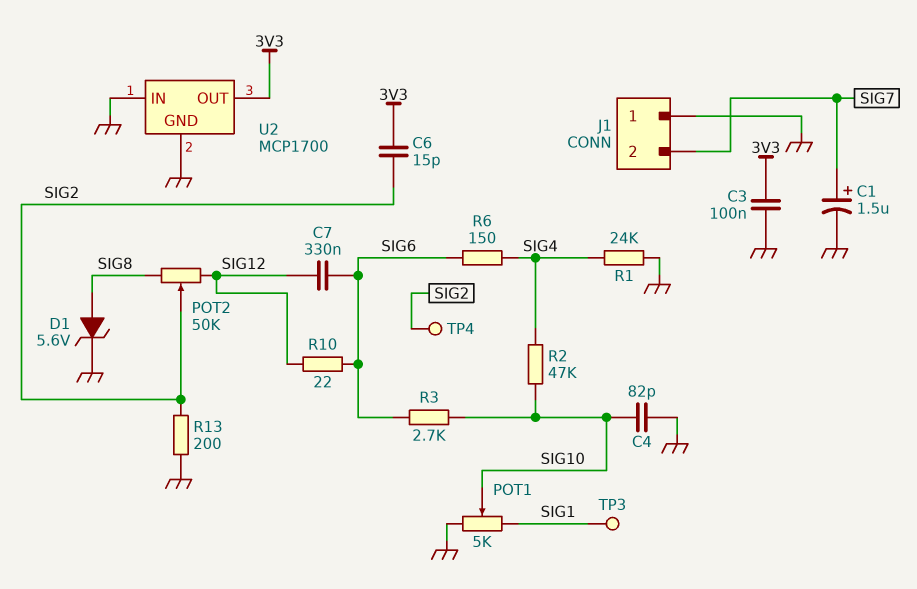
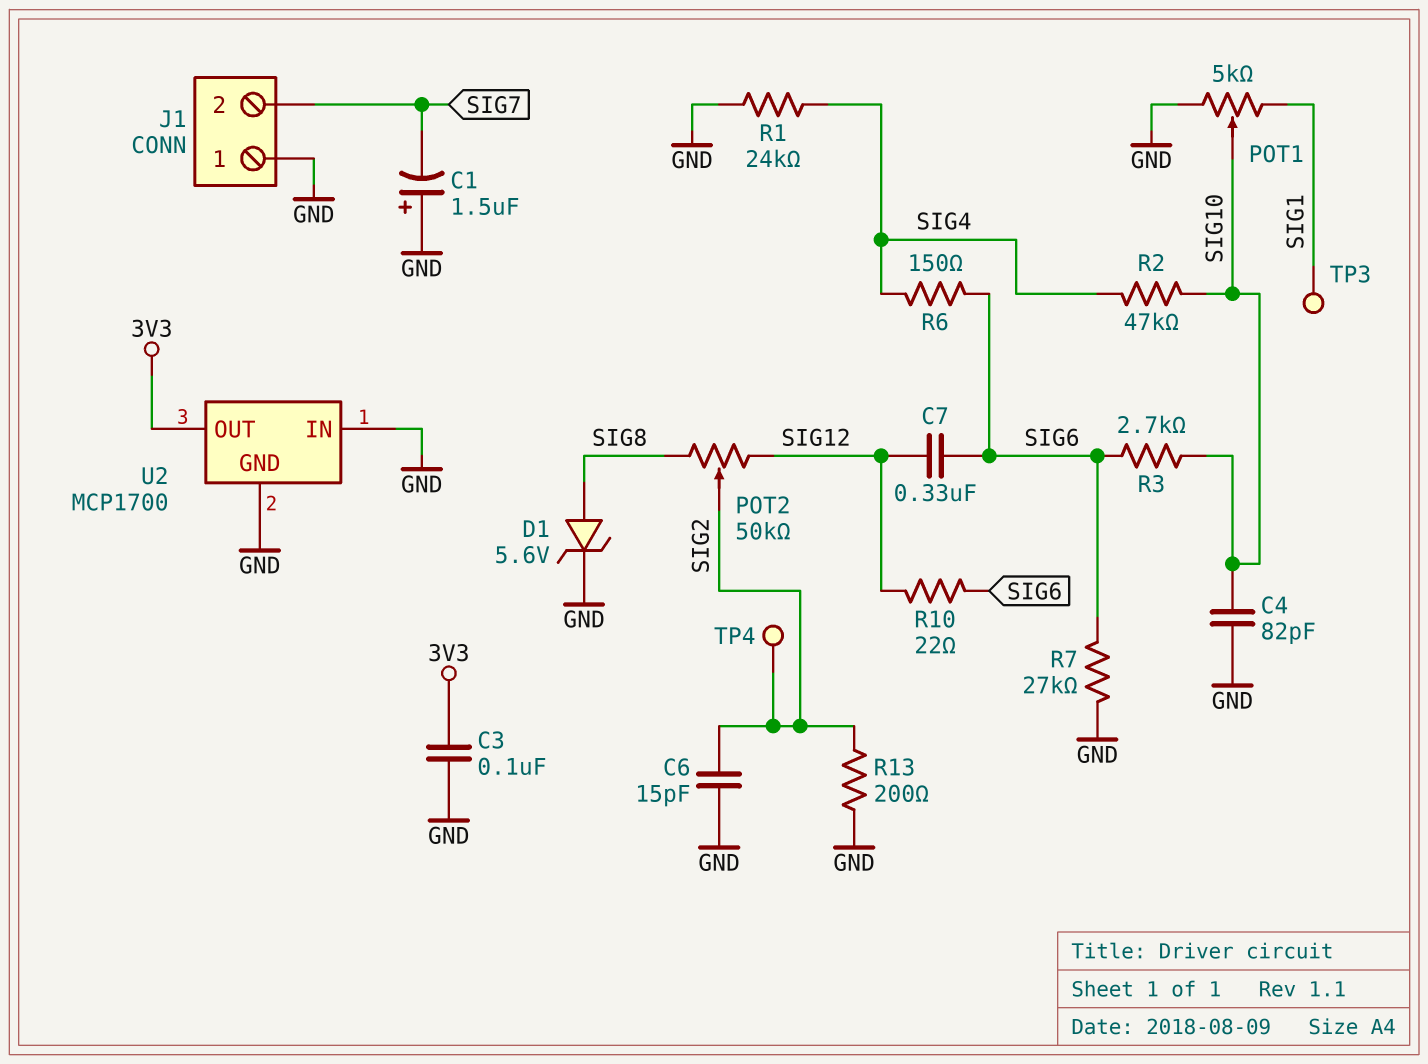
C1: 1.5uF (plus SIG7, minus GND) -> 1.5uF (plus GND, minus SIG7)
C6: 15pF (3V3, SIG2) -> 15pF (GND, SIG2)
R7: none -> 27k (GND, SIG6)

